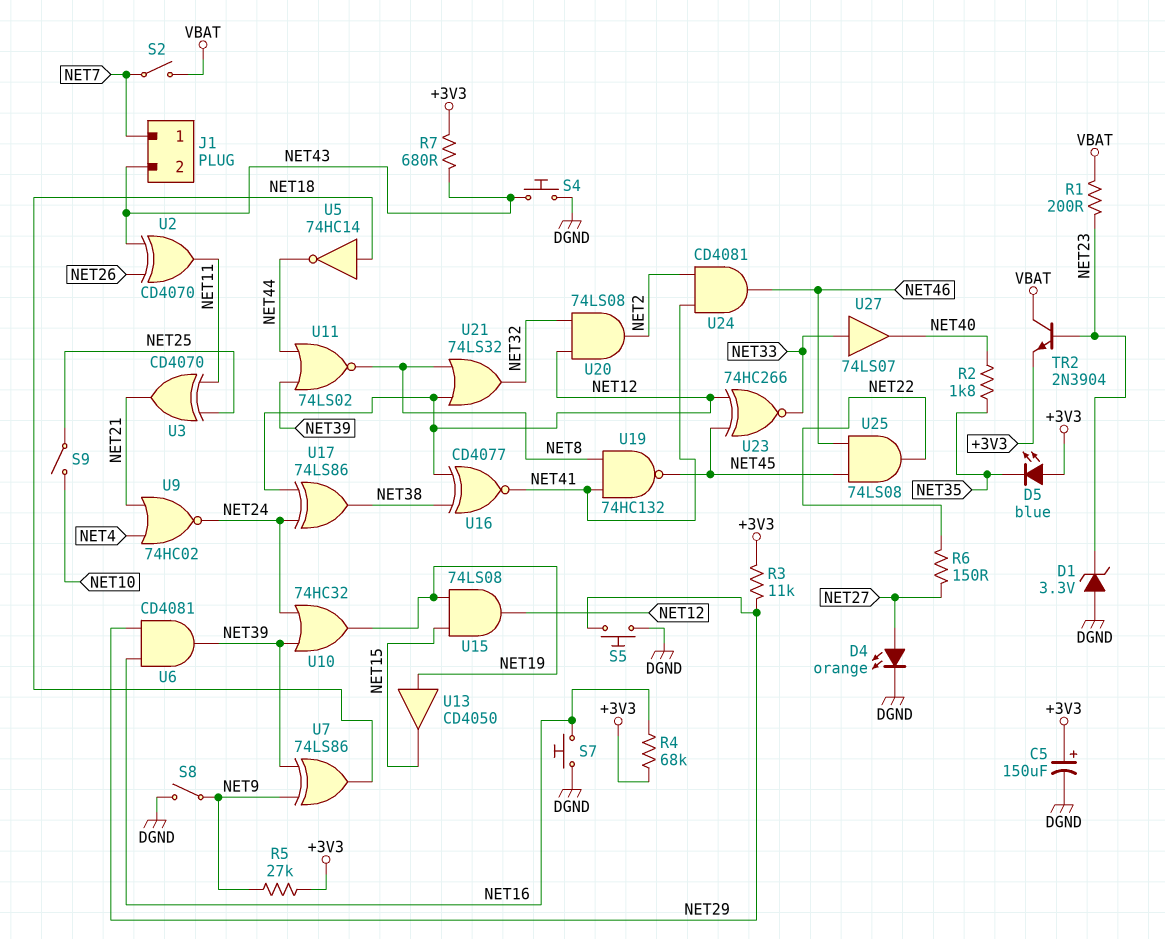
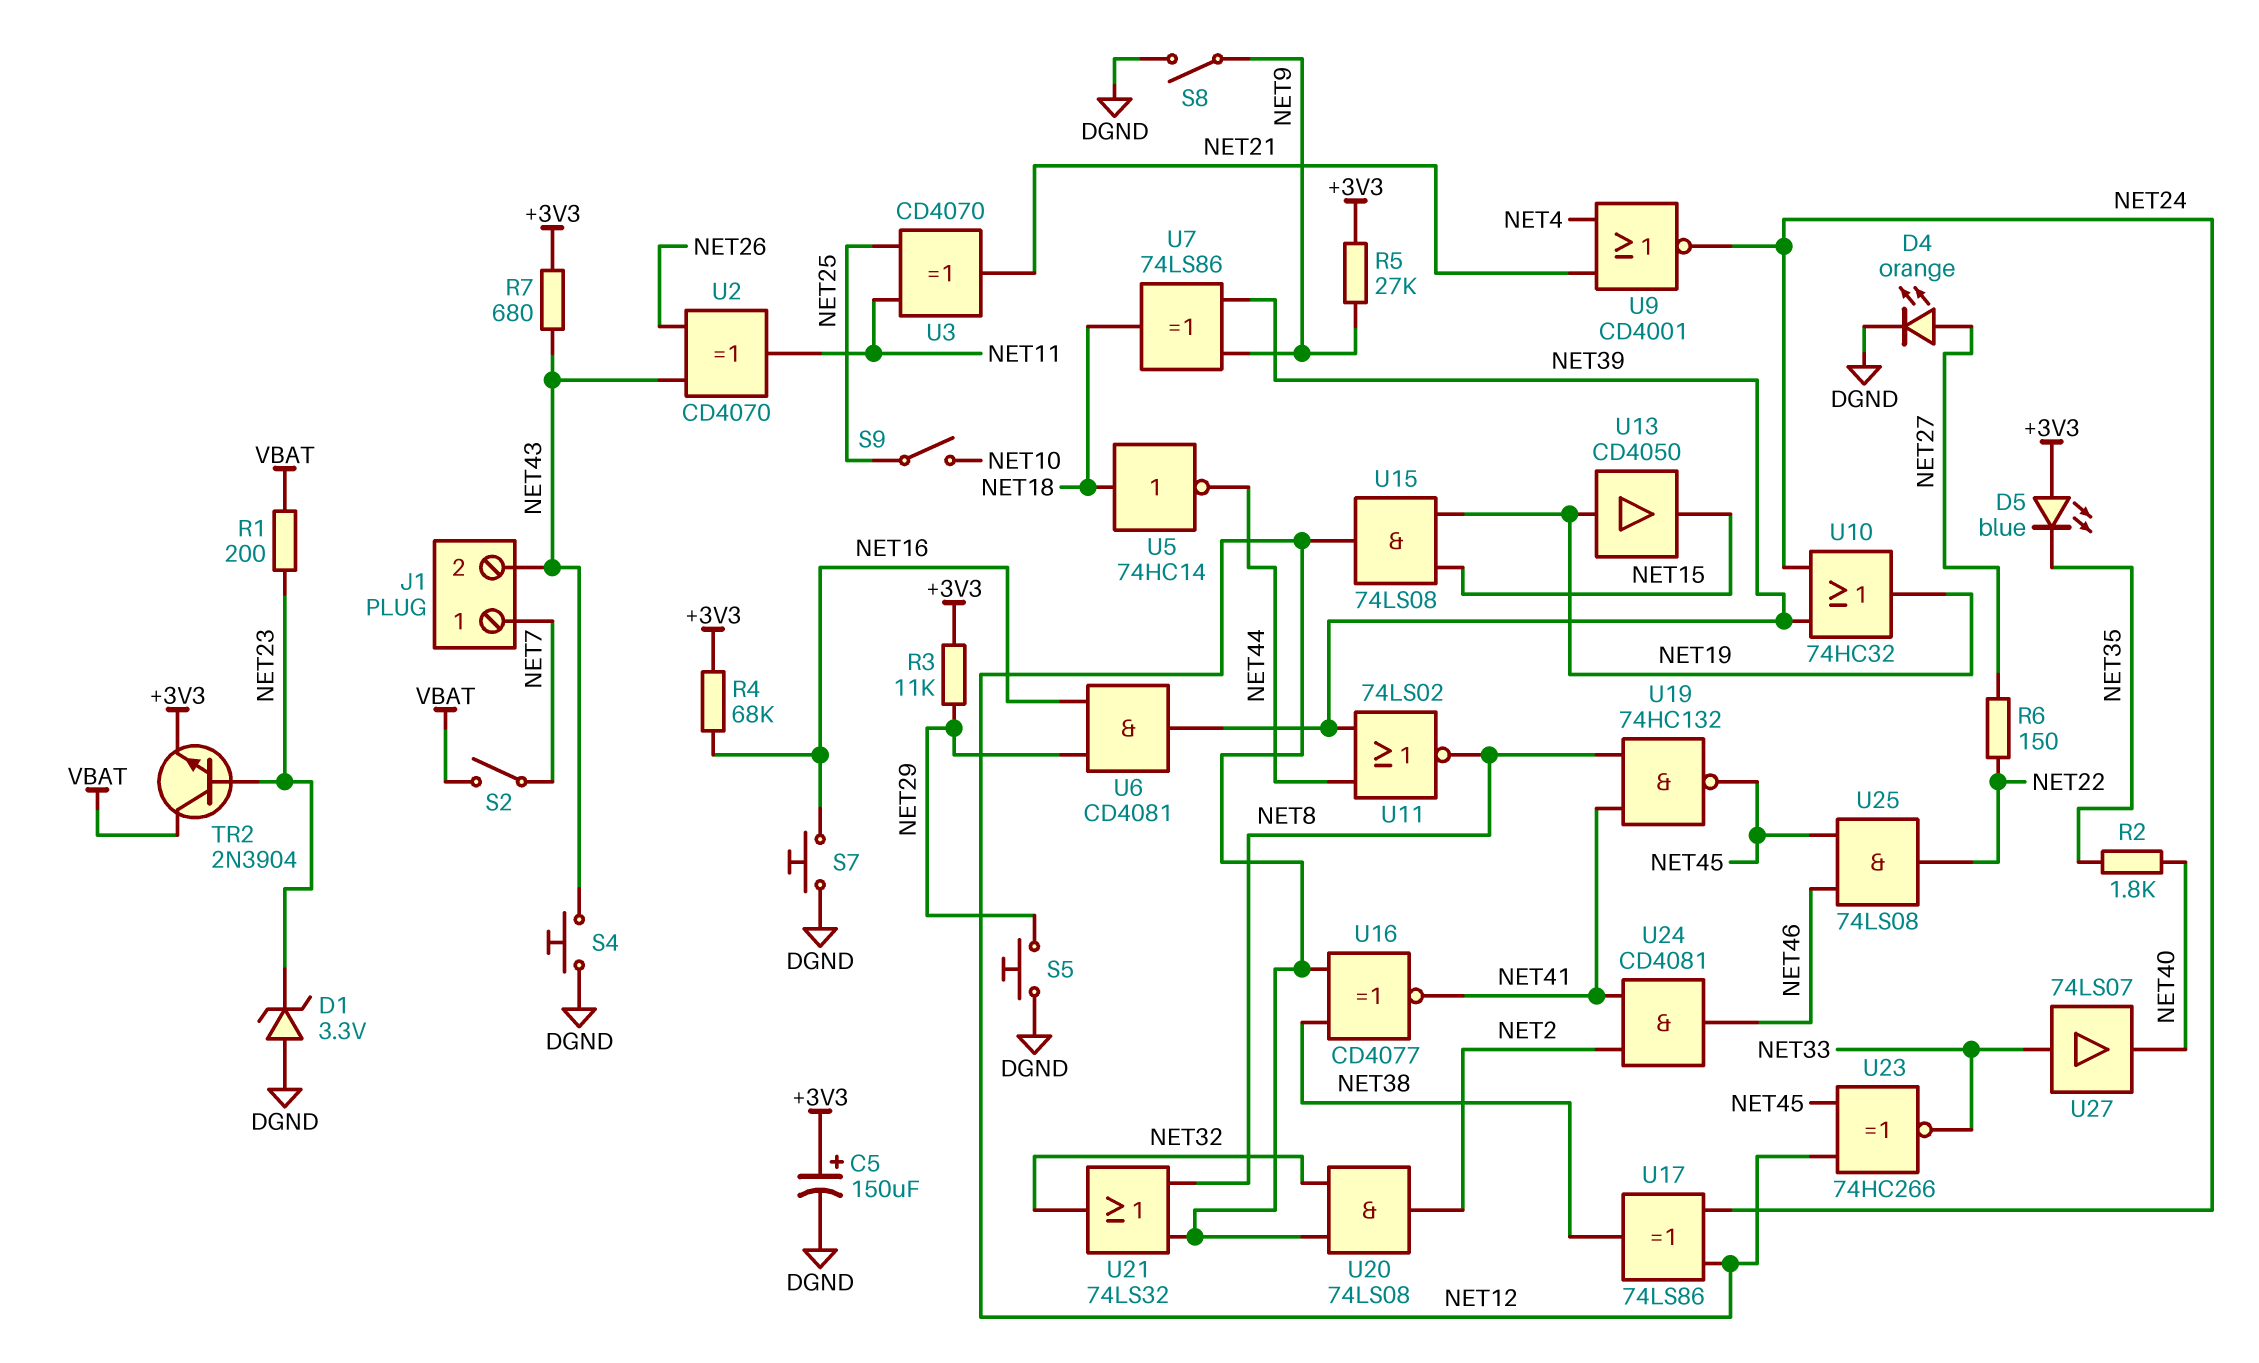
U9: NOR 74HC02 (in NET4, in NET21, out NET24) -> NOR CD4001 (in NET4, in NET21, out NET24)

